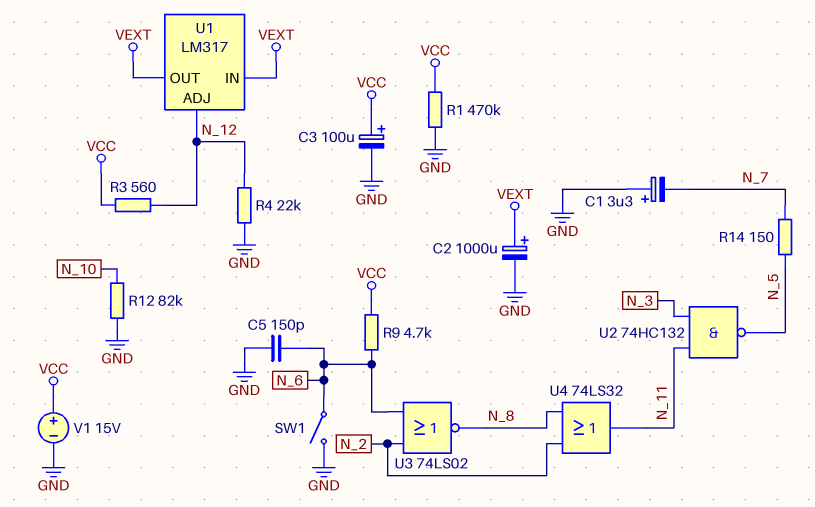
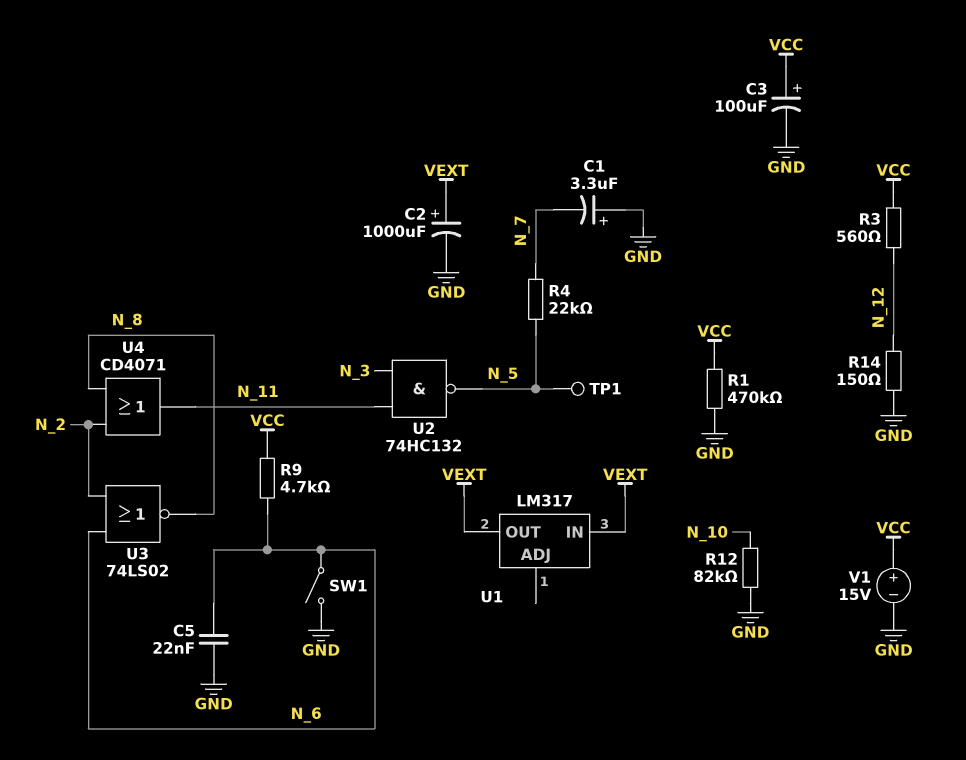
C5: 150pF (GND, N_6) -> 22nF (GND, N_6)
R4: 22k (GND, N_12) -> 22k (N_5, N_7)
R14: 150 (N_5, N_7) -> 150 (GND, N_12)
TP1: none -> test point (N_5)
U1 pin ADJ: N_12 -> none
U4: OR 74LS32 (in N_2, in N_8, out N_11) -> OR CD4071 (in N_2, in N_8, out N_11)

